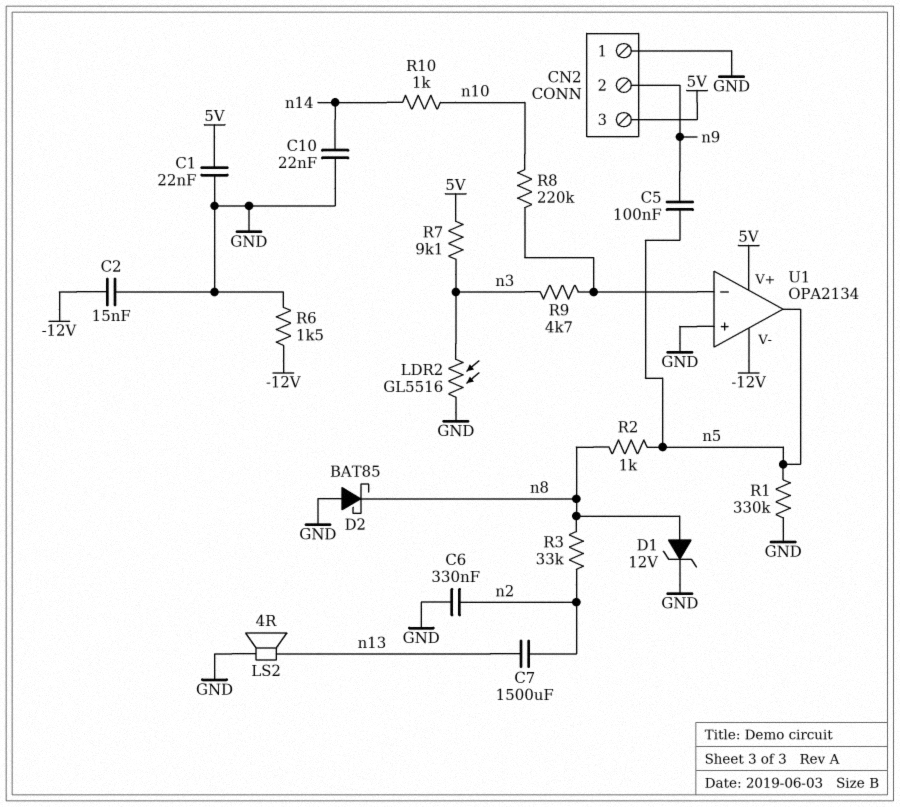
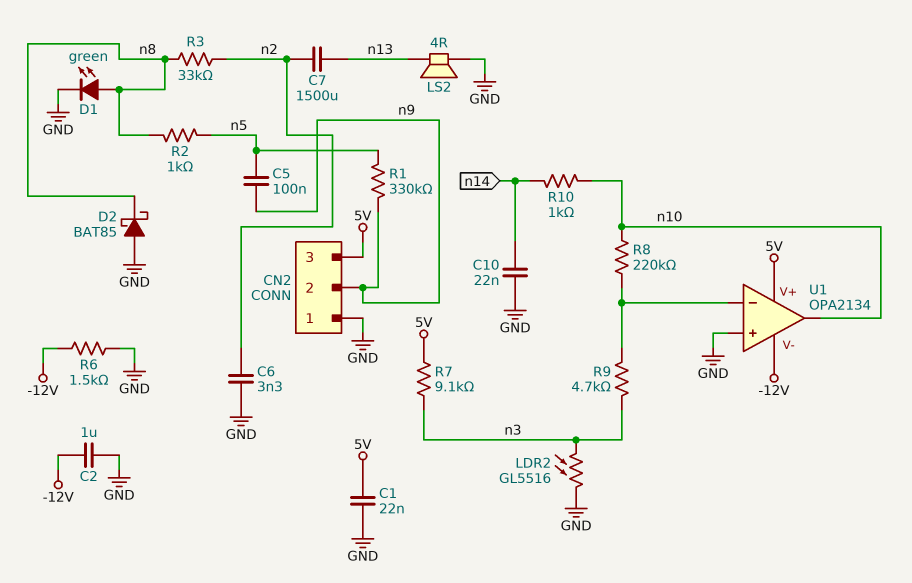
C2: 15nF (-12V, GND) -> 1uF (-12V, GND)
C6: 330nF (GND, n2) -> 3.3nF (GND, n2)
D1: zener 12V (A n8, K GND) -> LED green (A n8, K GND)
R1: 330k (GND, n5) -> 330k (n5, n9)
U1 pin out: n5 -> n10

